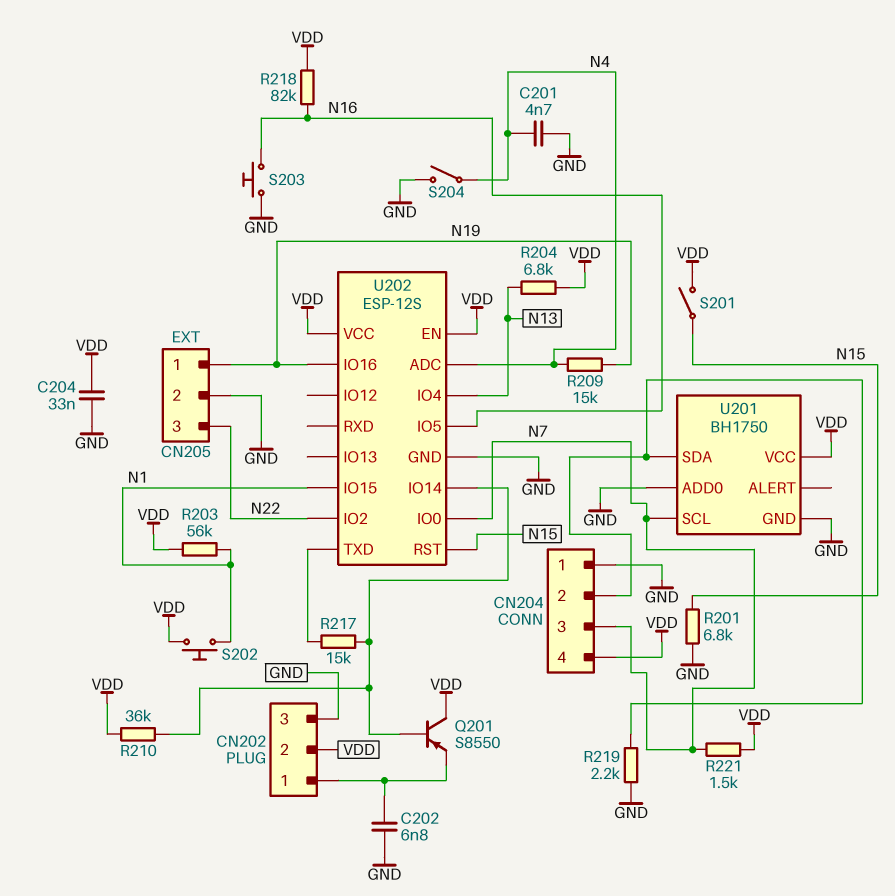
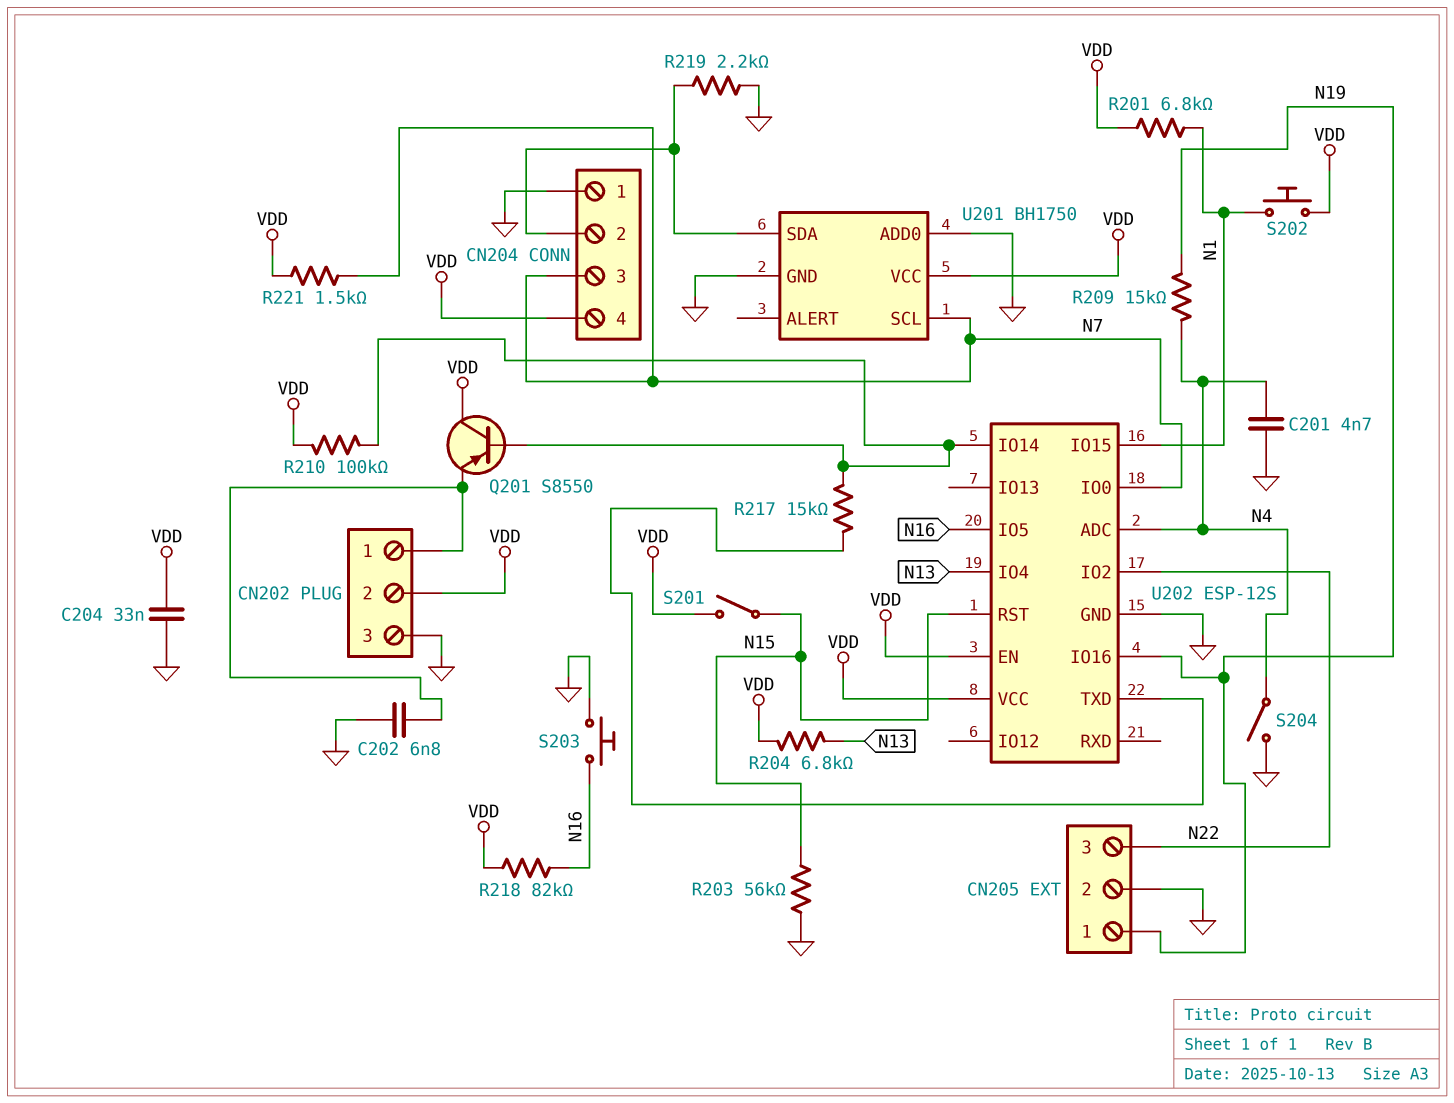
R201: 6.8k (GND, N15) -> 6.8k (N1, VDD)
R203: 56k (N1, VDD) -> 56k (GND, N15)
R210: 36k (U202/IO14, VDD) -> 100k (U202/IO14, VDD)

